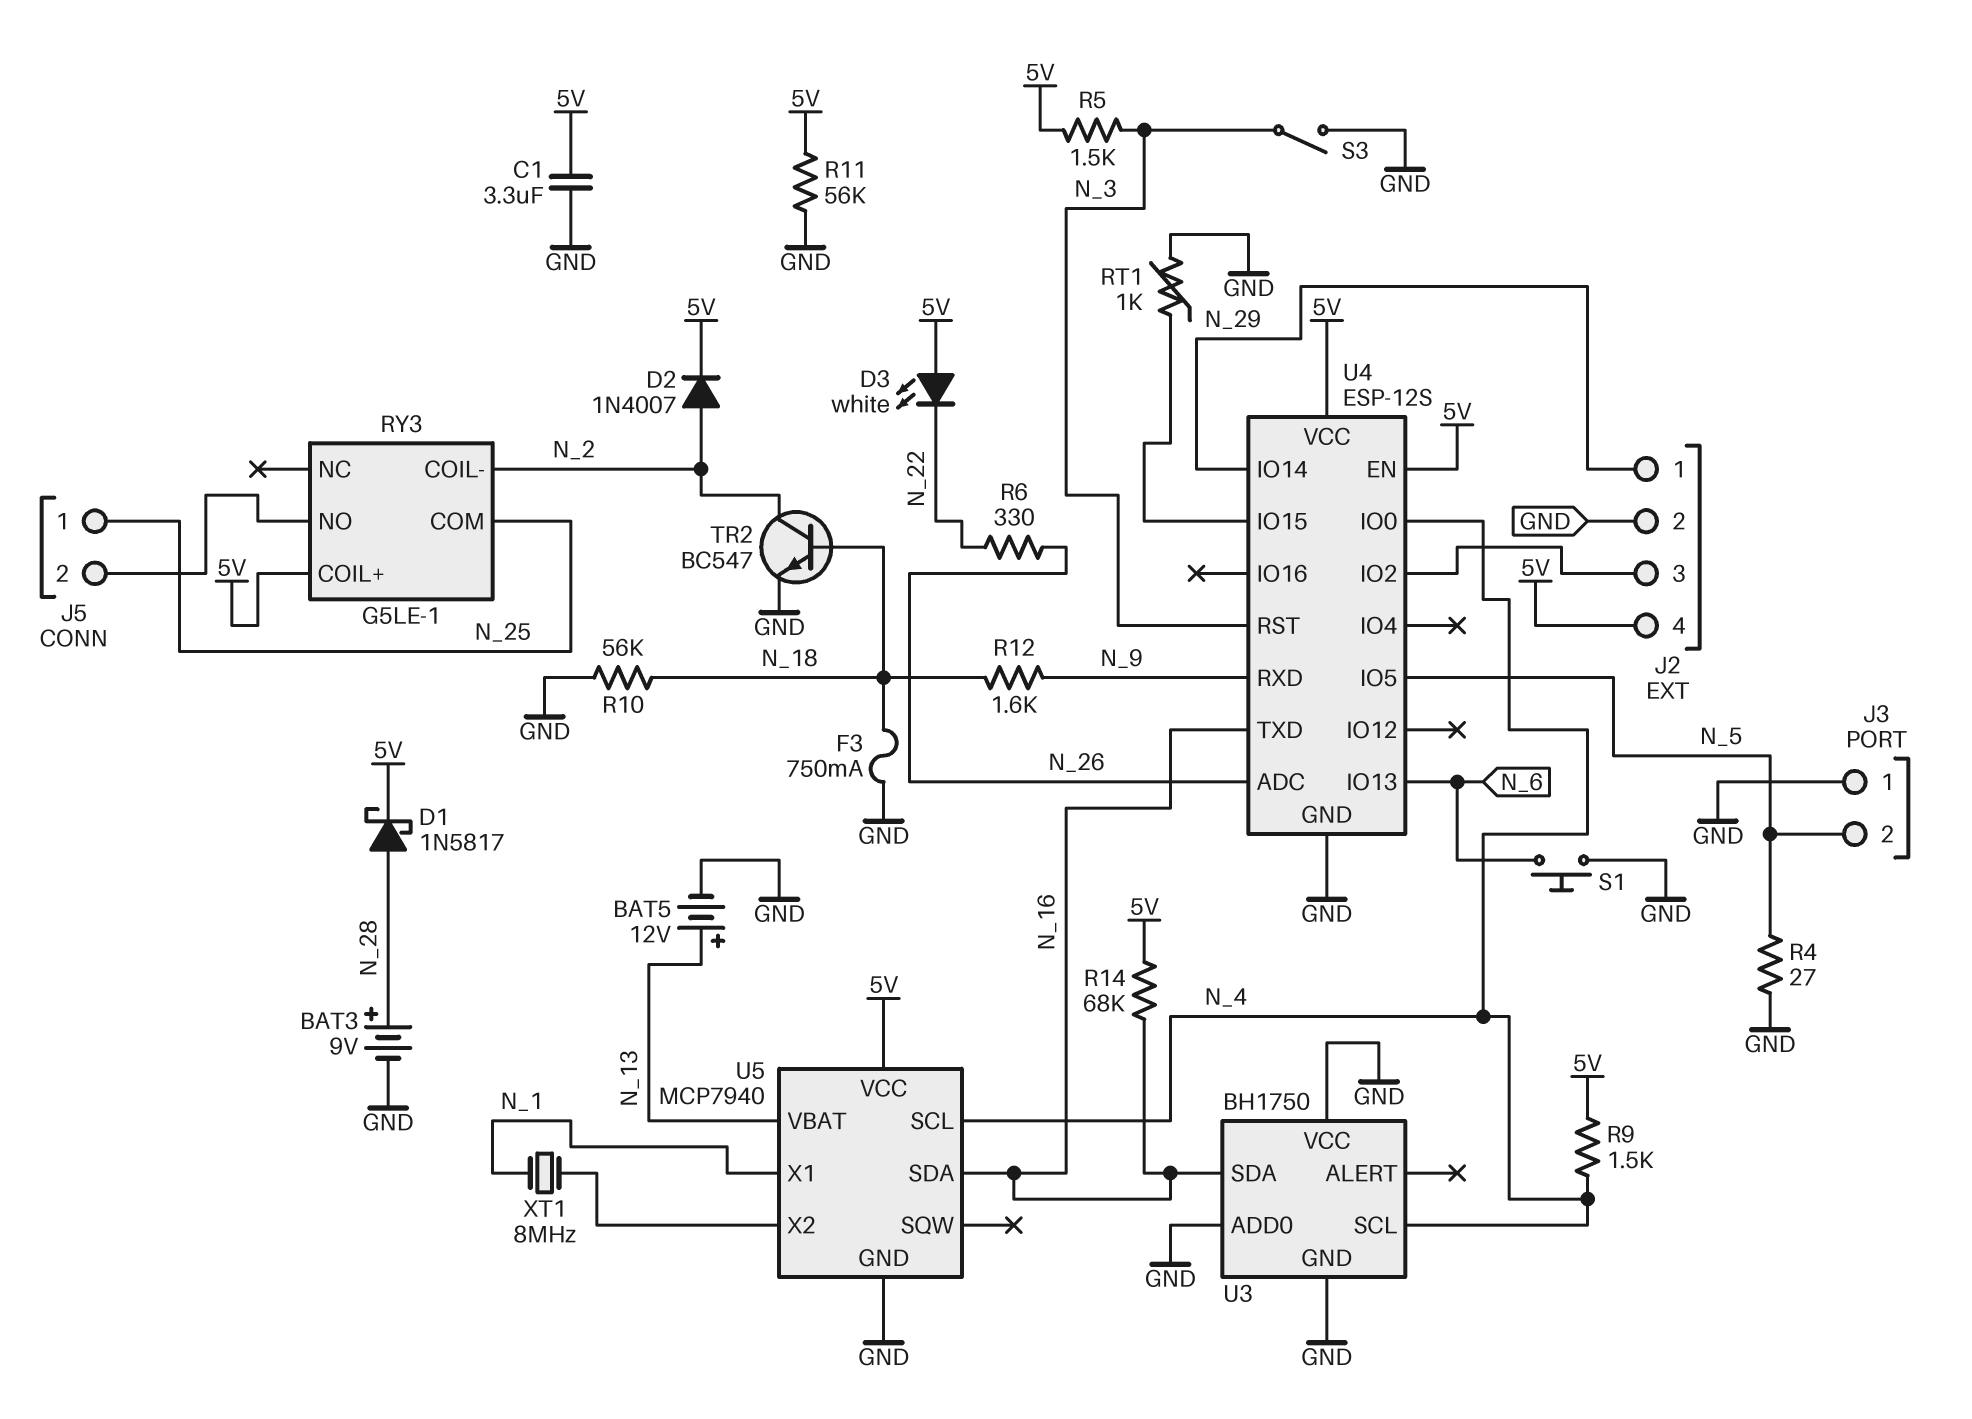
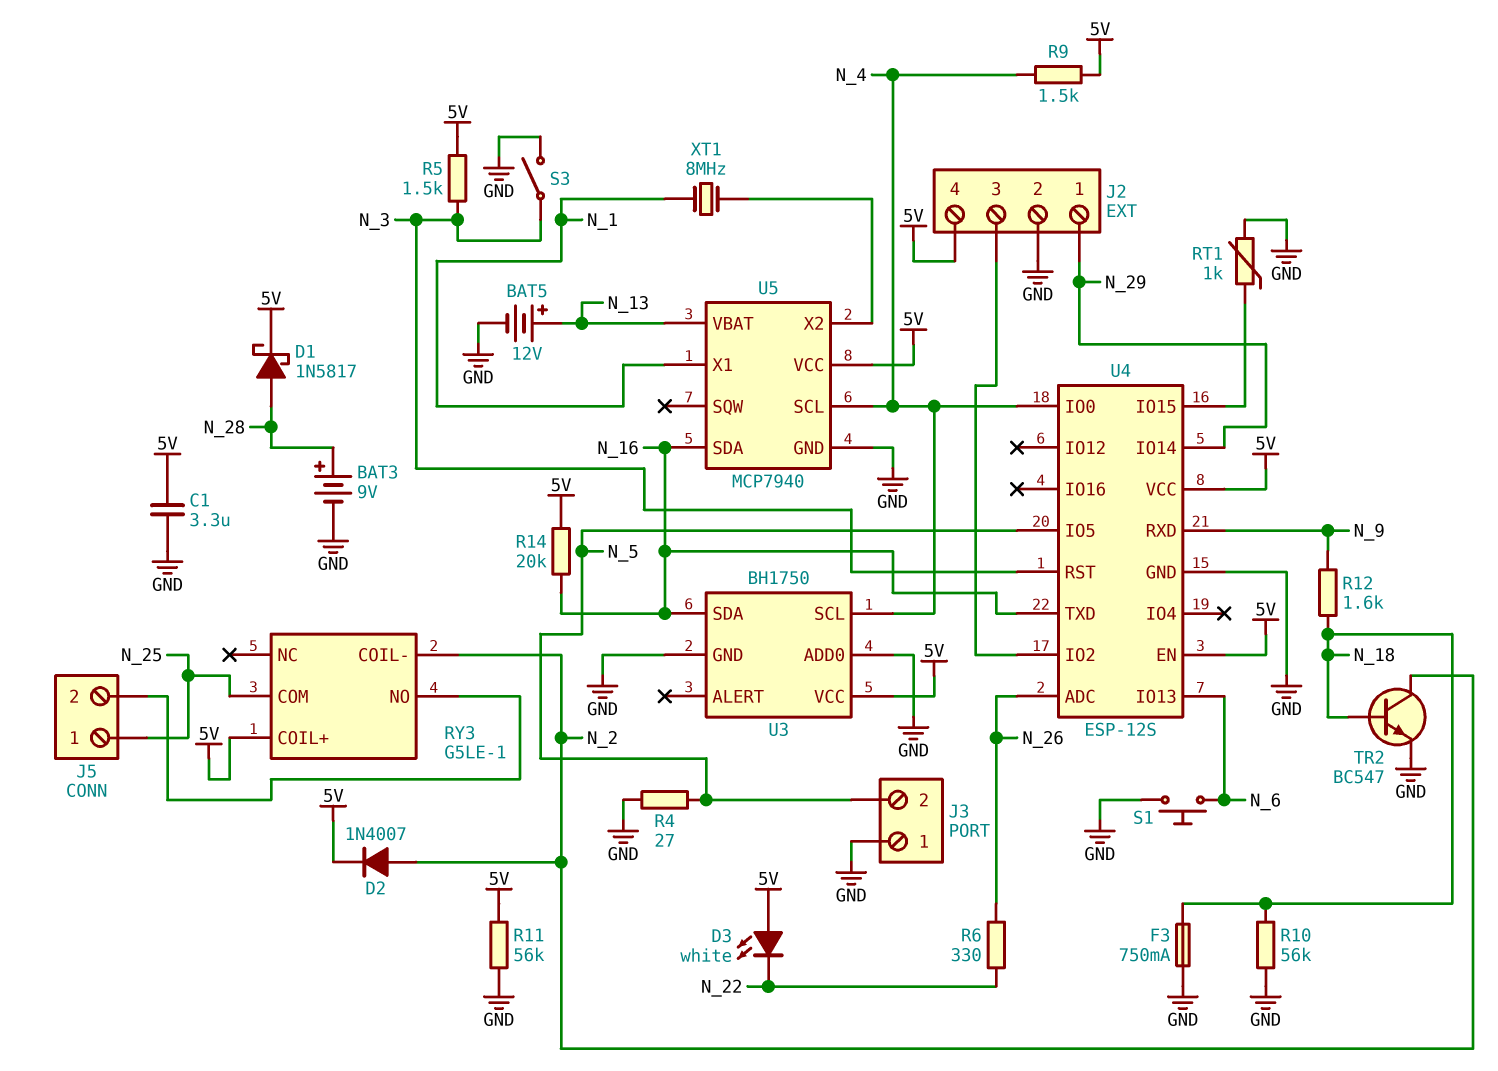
R14: 68k (5V, N_16) -> 20k (5V, N_16)
U3 pin VCC: GND -> 5V

